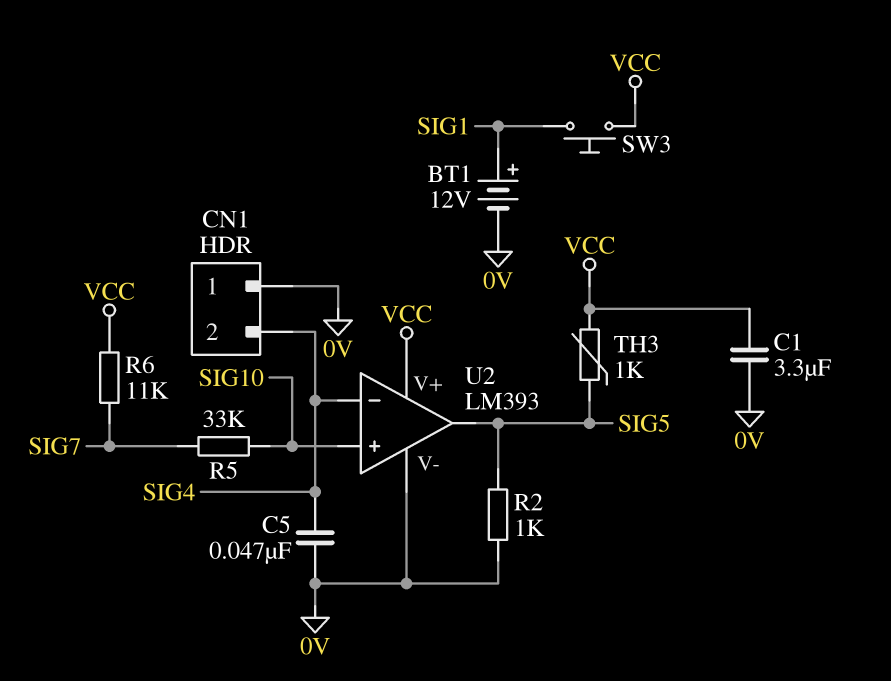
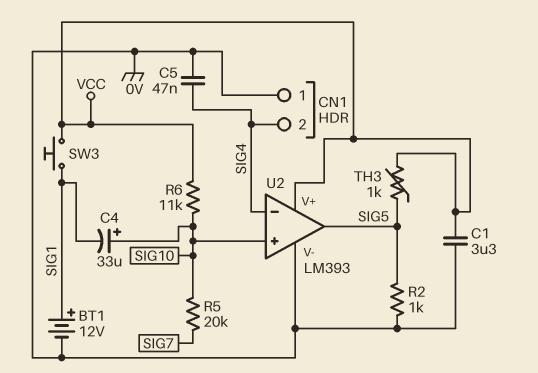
C4: none -> 33uF (plus SIG10, minus SIG1)
R5: 33k (SIG7, SIG10) -> 20k (SIG7, SIG10)
R6: 11k (SIG7, VCC) -> 11k (SIG10, VCC)

